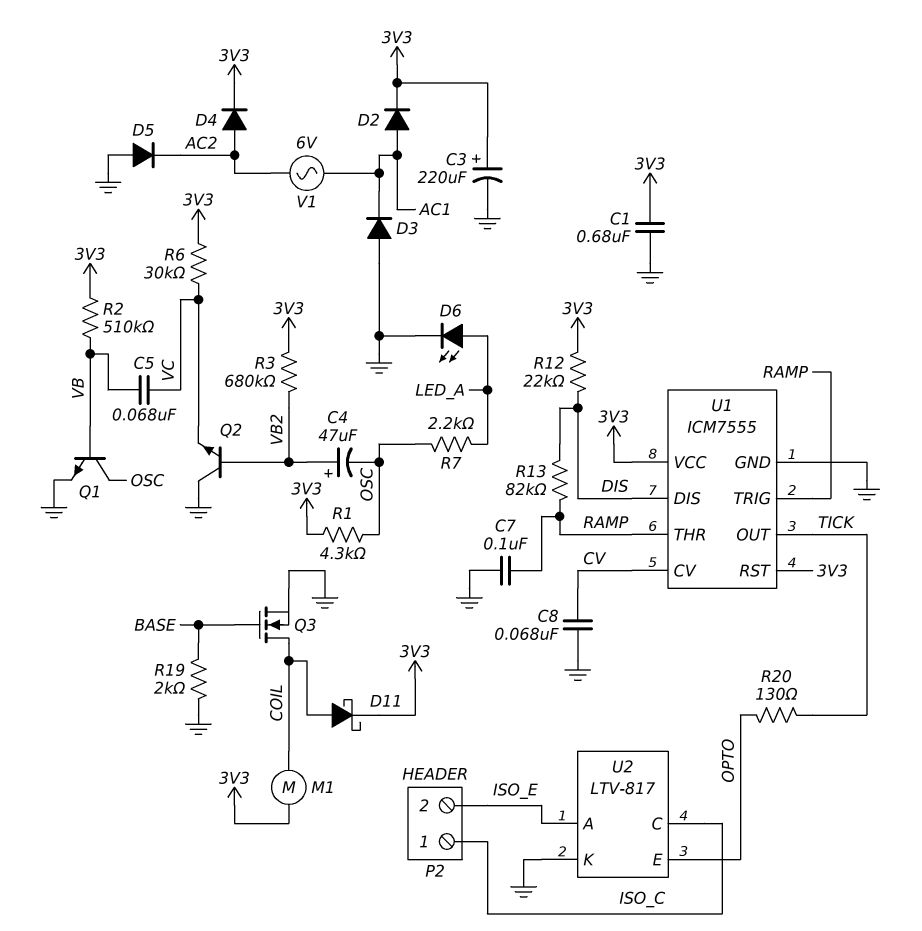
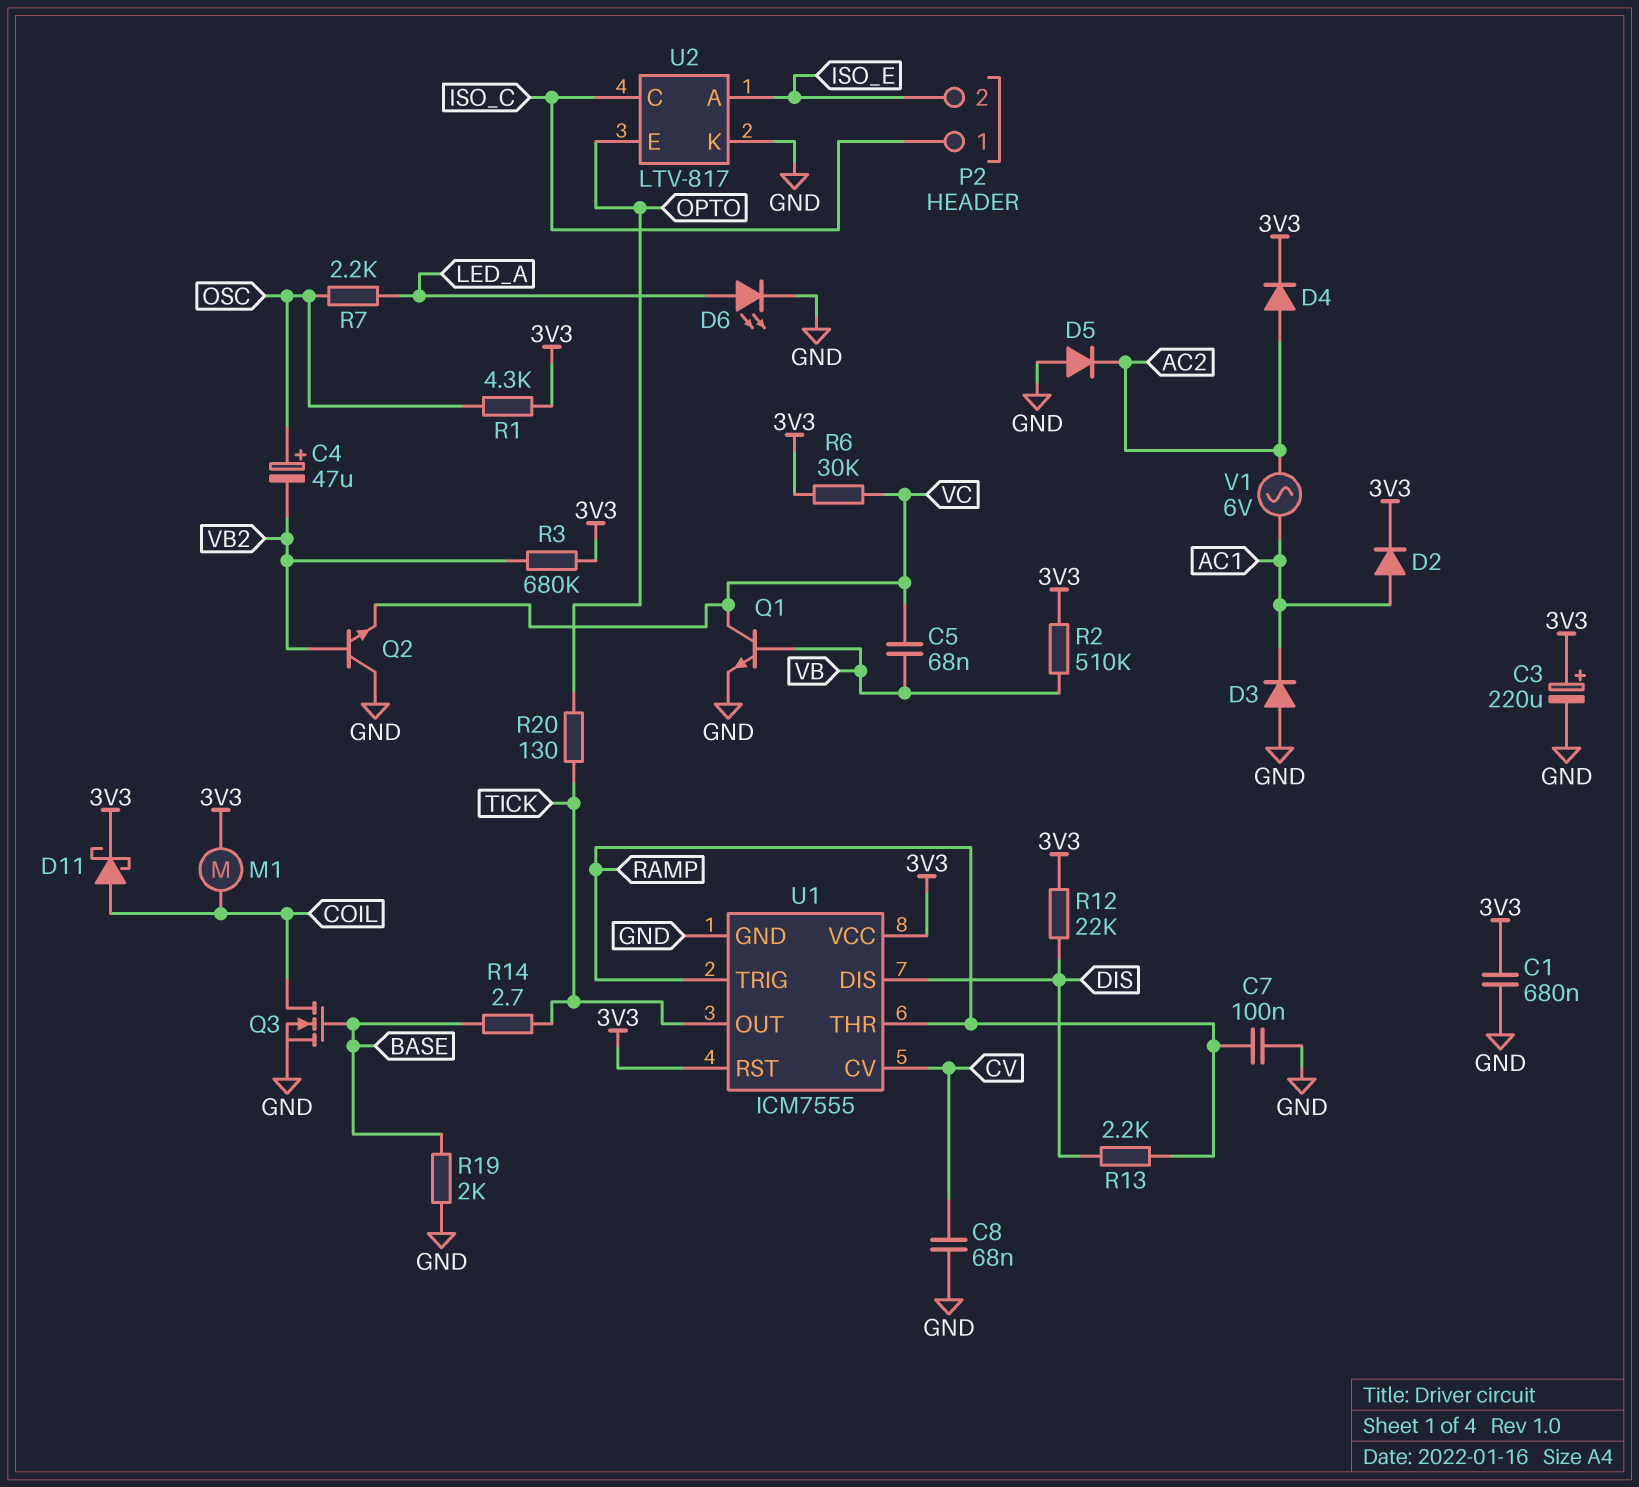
C4: 47uF (plus VB2, minus OSC) -> 47uF (plus OSC, minus VB2)
Q1: NPN (B VB, C OSC, E GND) -> NPN (B VB, C VC, E GND)
R13: 82k (DIS, RAMP) -> 2.2k (DIS, RAMP)
R14: none -> 2.7 (BASE, TICK)

